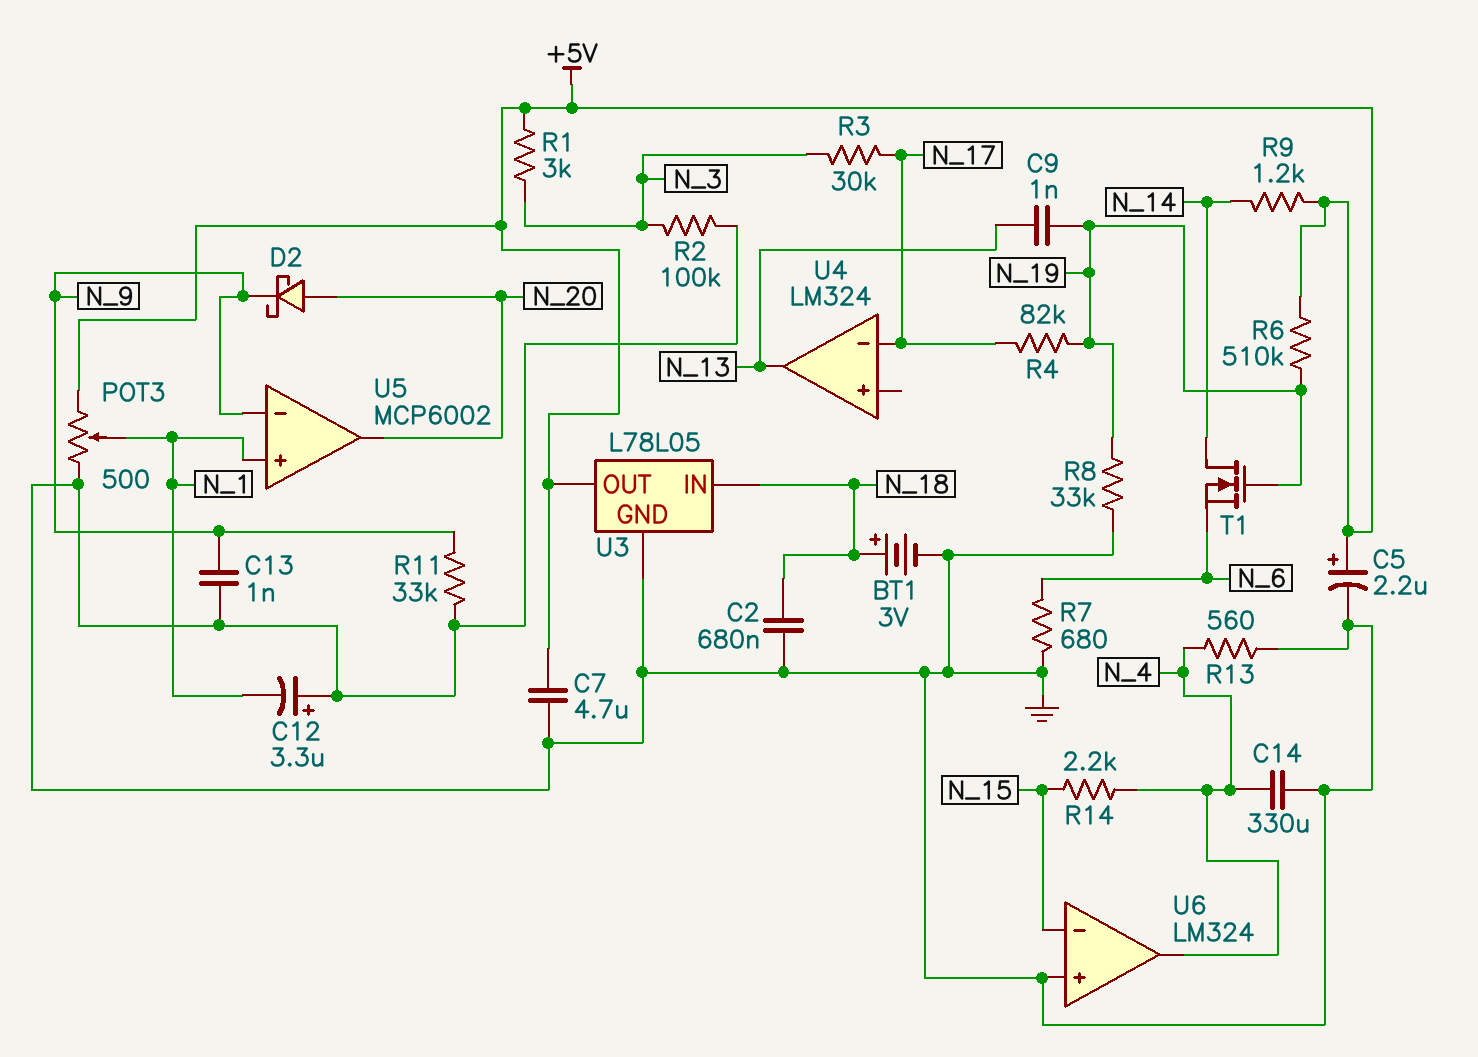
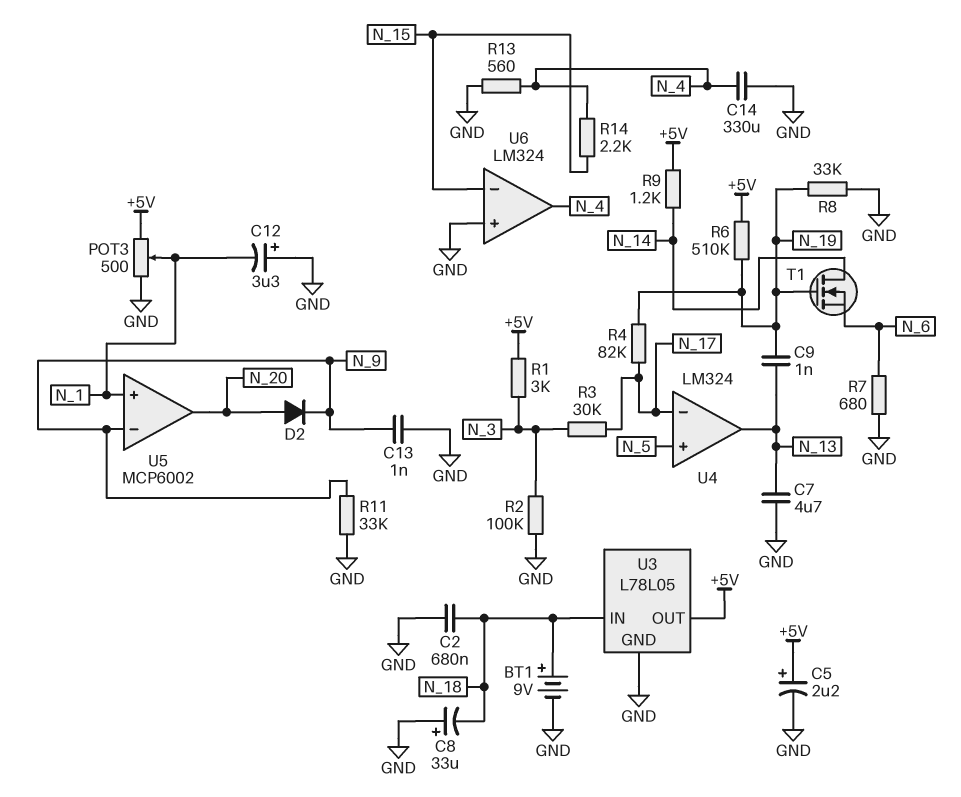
BT1: 3V (plus N_18, minus GND) -> 9V (plus N_18, minus GND)
C7: 4.7uF (+5V, GND) -> 4.7uF (GND, N_13)
C8: none -> 33uF (plus GND, minus N_18)
D2: schottky (A N_20, K N_9) -> diode (A N_20, K N_9)
U4 pin in+: none -> N_5

